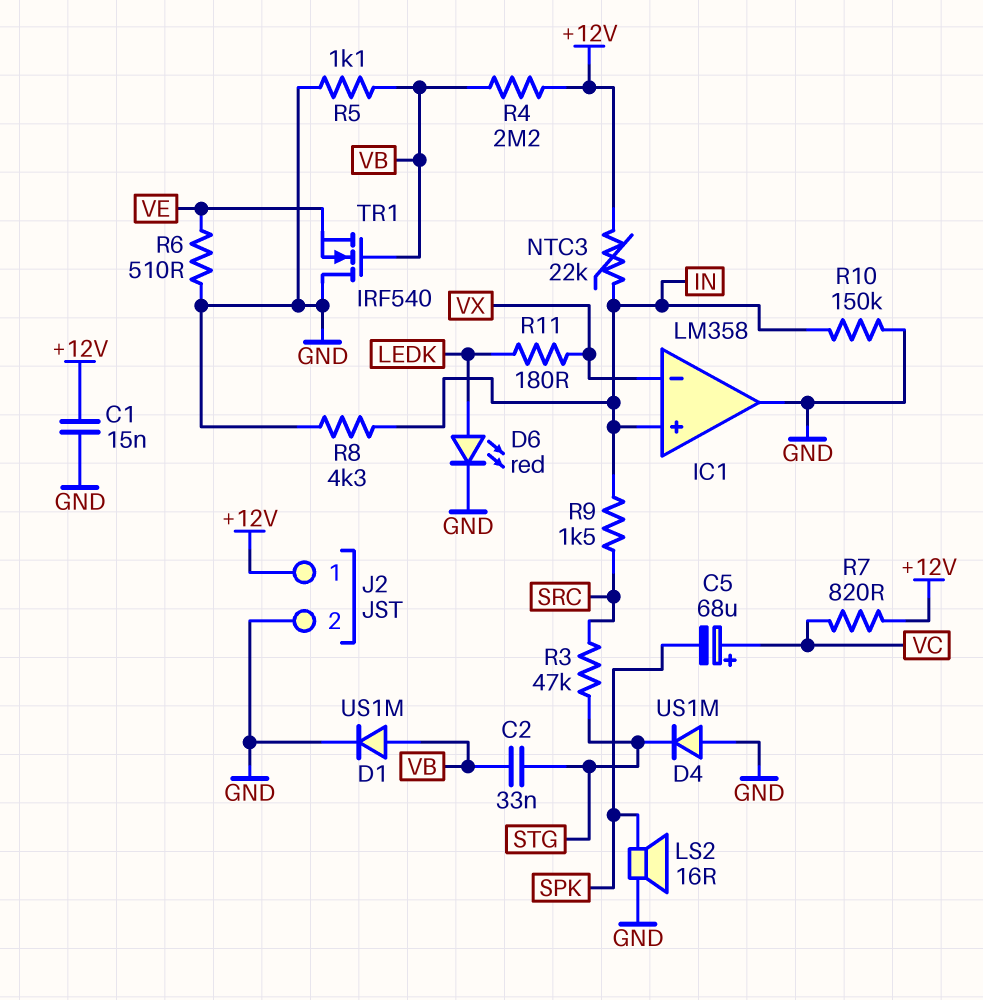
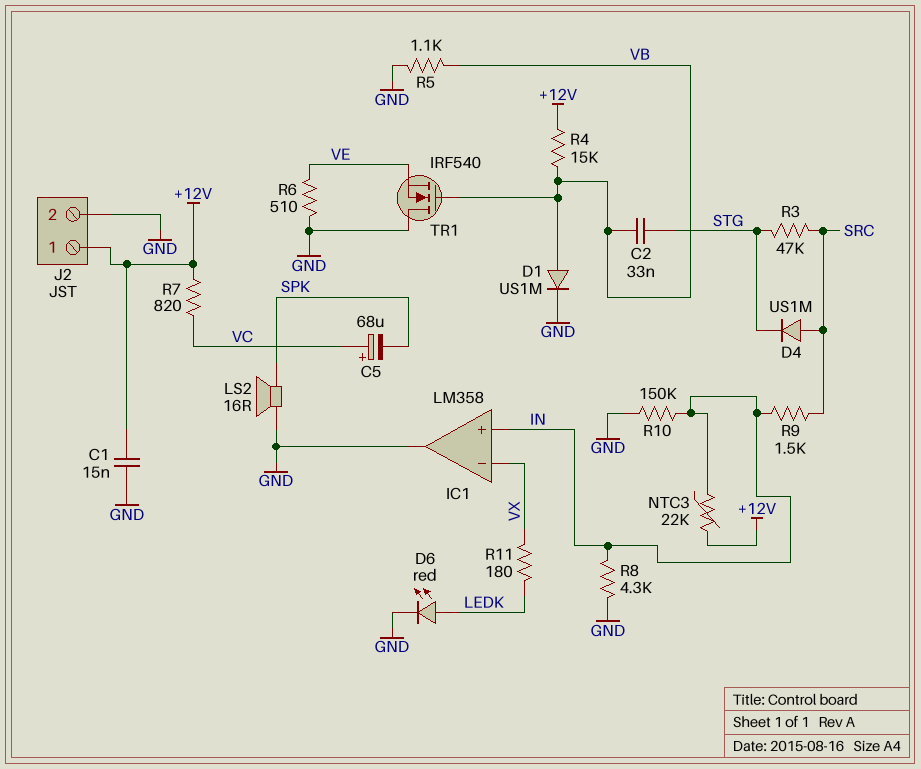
D4: diode US1M (A GND, K STG) -> diode US1M (A SRC, K STG)
R4: 2.2M (+12V, VB) -> 15k (+12V, VB)

